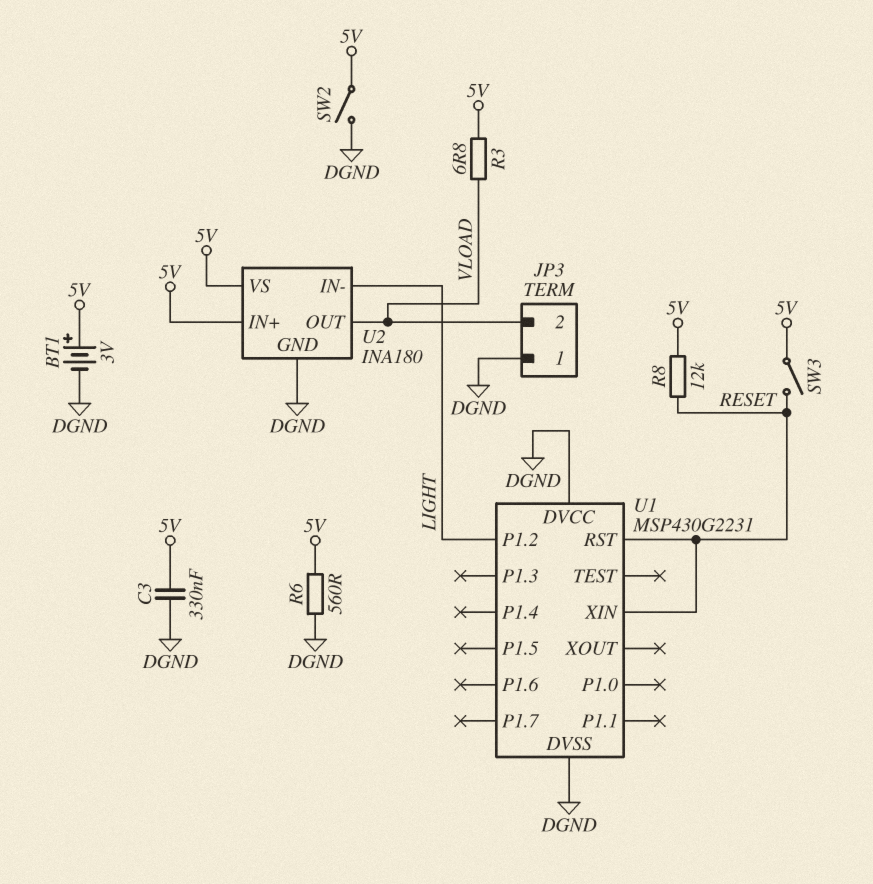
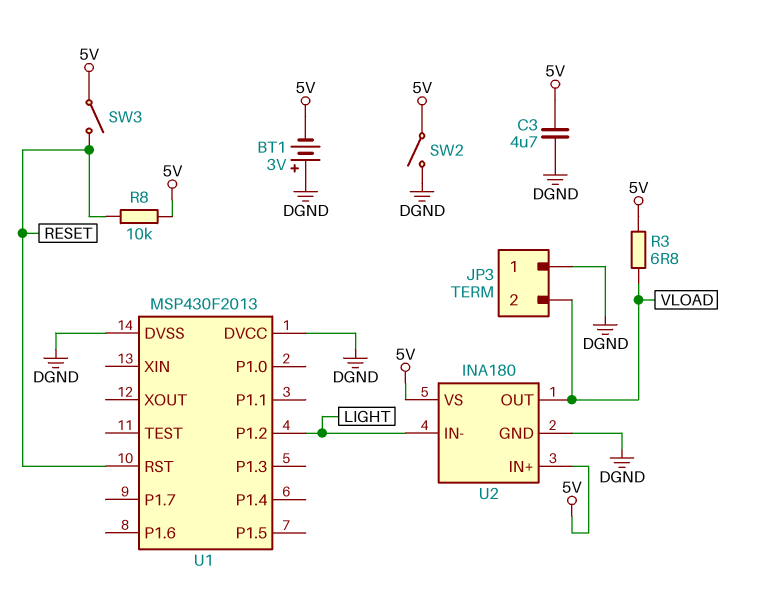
BT1: 3V (plus 5V, minus DGND) -> 3V (plus DGND, minus 5V)
C3: 330nF (5V, DGND) -> 4.7uF (5V, DGND)
R6: 560 (5V, DGND) -> none
R8: 12k (5V, RESET) -> 10k (5V, RESET)
U1: MSP430G2231 -> MSP430F2013
U1 pin XIN: RESET -> none

